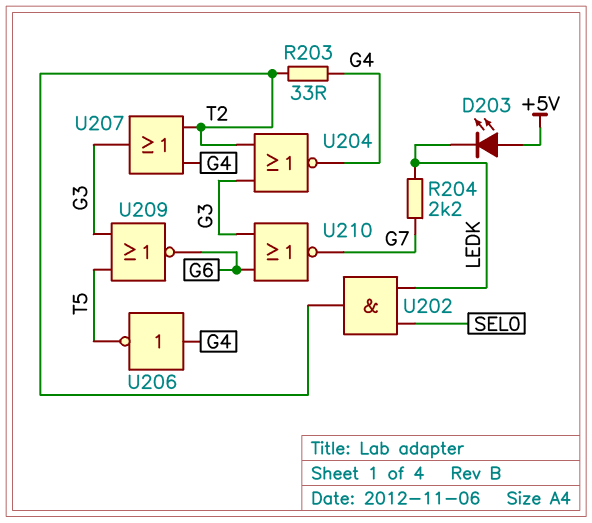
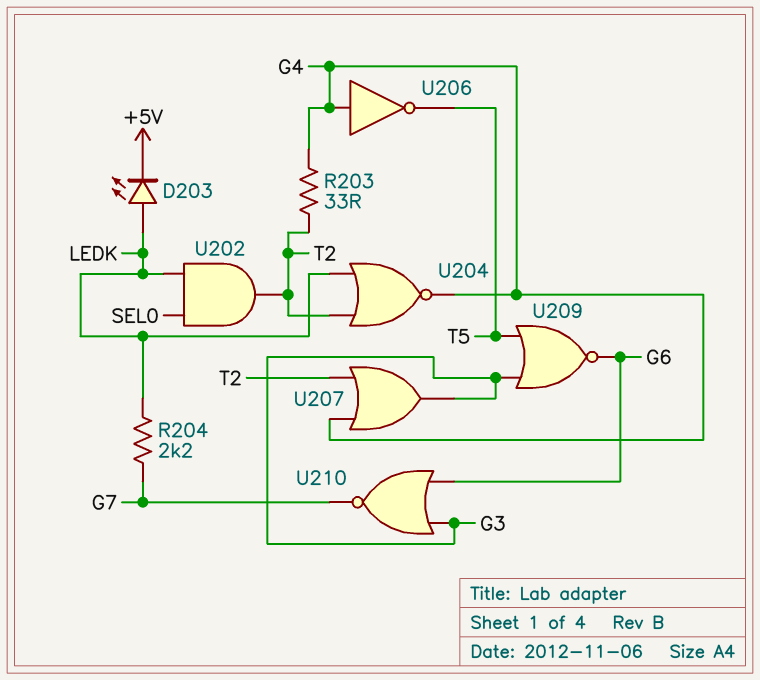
D203: LED (A +5V, K LEDK) -> LED (A LEDK, K +5V)
U204: NOR (in G3, in T2, out G4) -> NOR (in LEDK, in T2, out G4)

